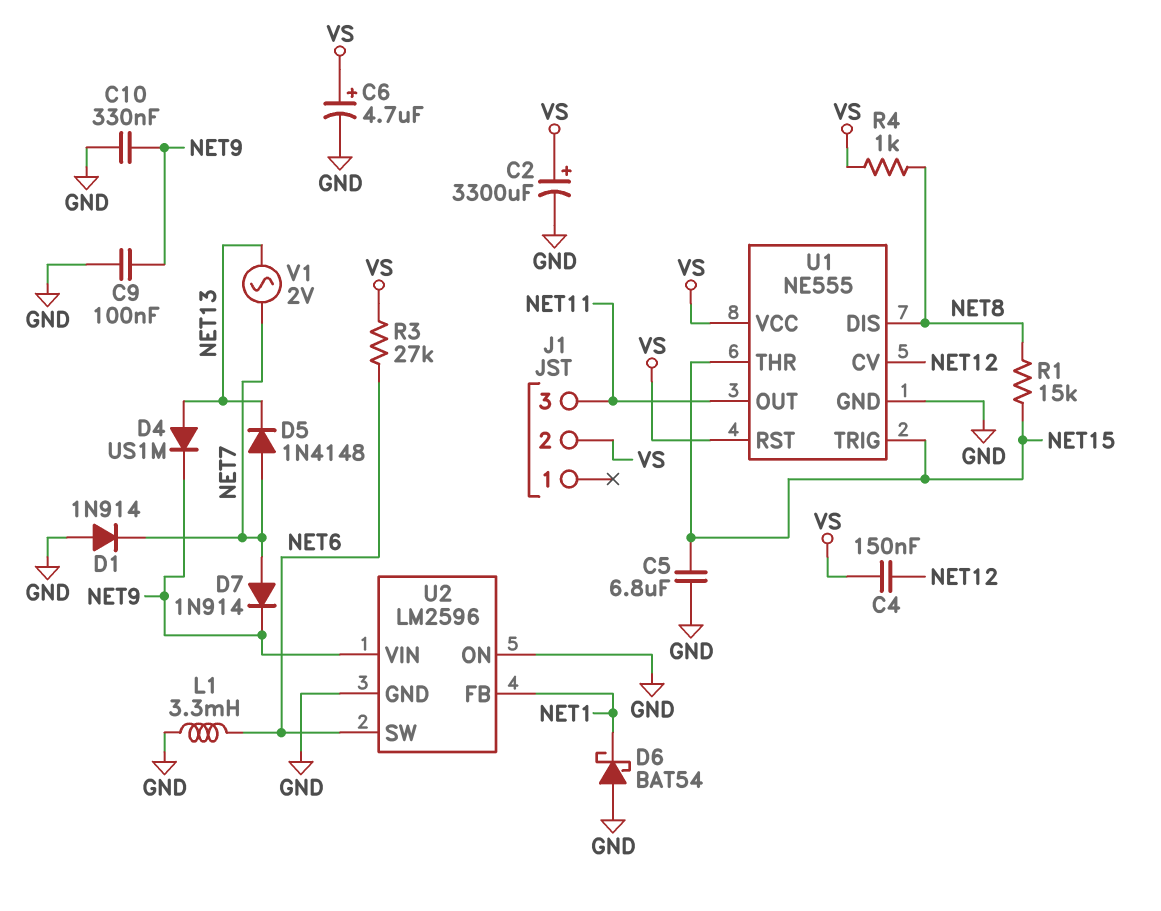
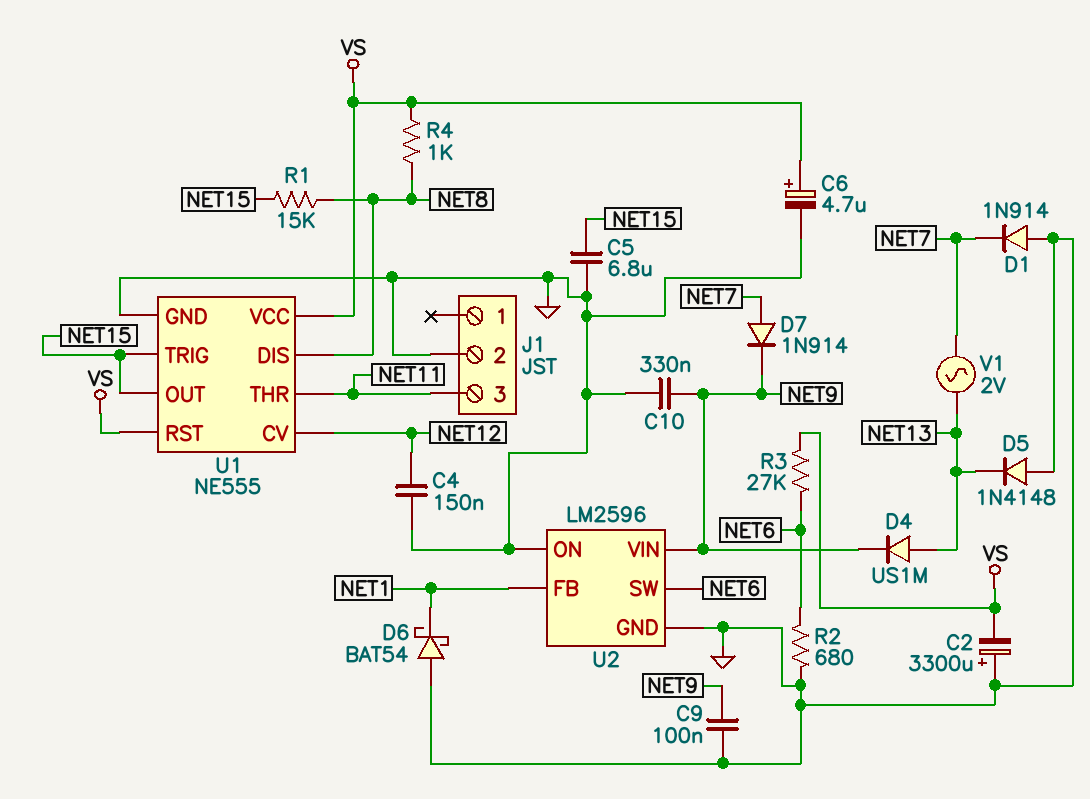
C2: 3300uF (plus VS, minus GND) -> 3300uF (plus GND, minus VS)
C4: 150nF (NET12, VS) -> 150nF (GND, NET12)
D5: diode 1N4148 (A NET7, K NET13) -> diode 1N4148 (A GND, K NET13)
J1 pin 2: VS -> GND
L1: 3.3mH (GND, NET6) -> none
R2: none -> 680 (GND, NET6)
U1 pin OUT: NET11 -> NET15
U1 pin THR: NET15 -> NET11

